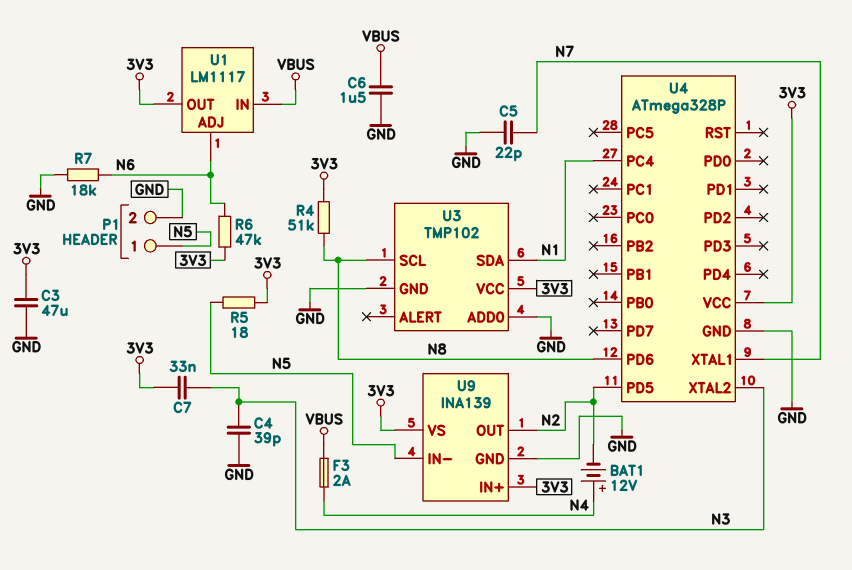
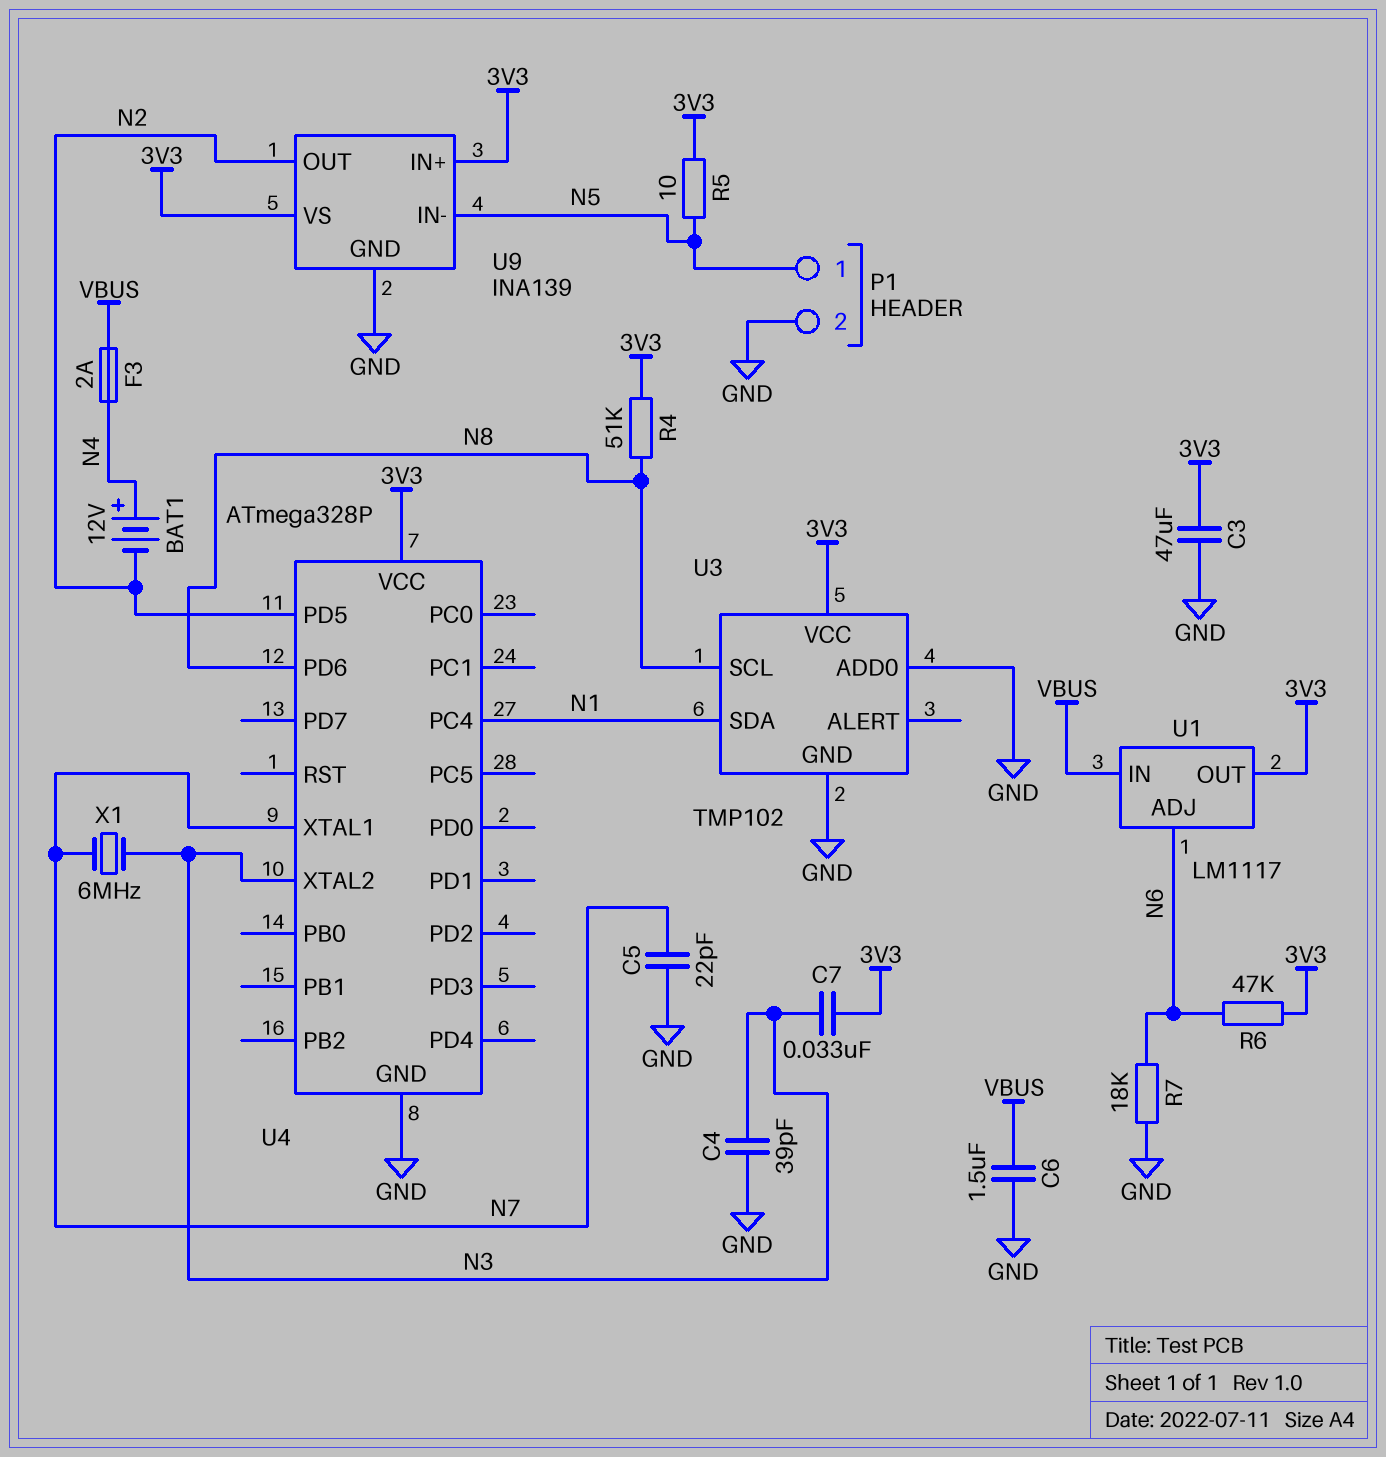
R5: 18 (3V3, N5) -> 10 (3V3, N5)
X1: none -> 6MHz (N3, N7)

